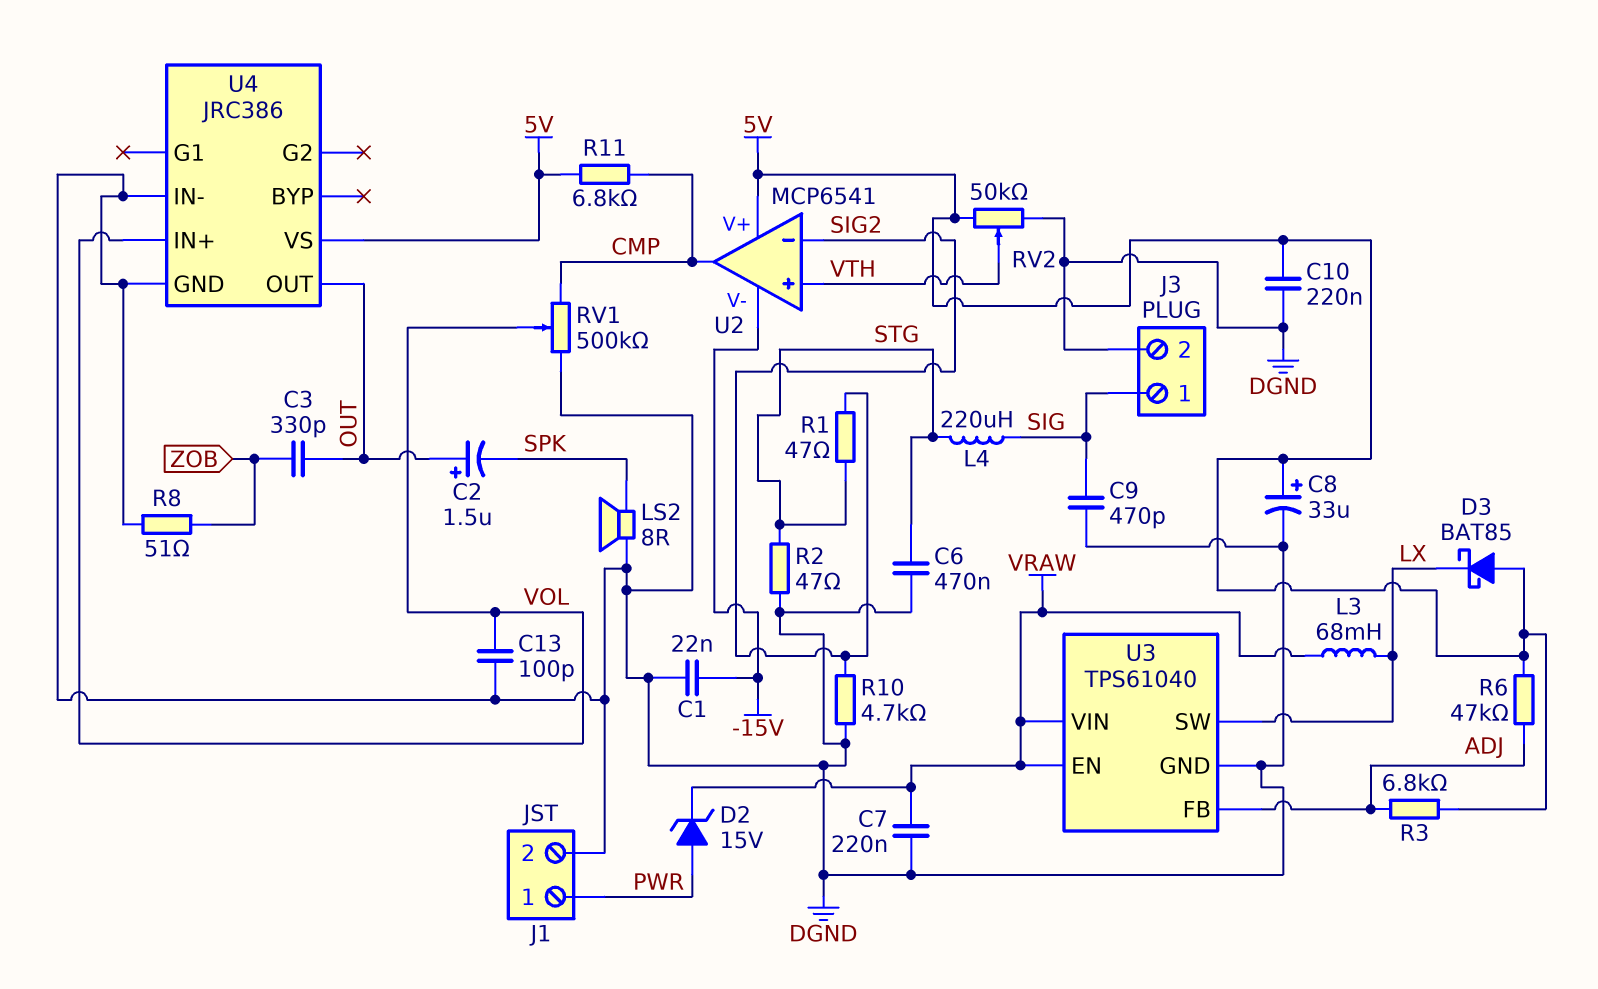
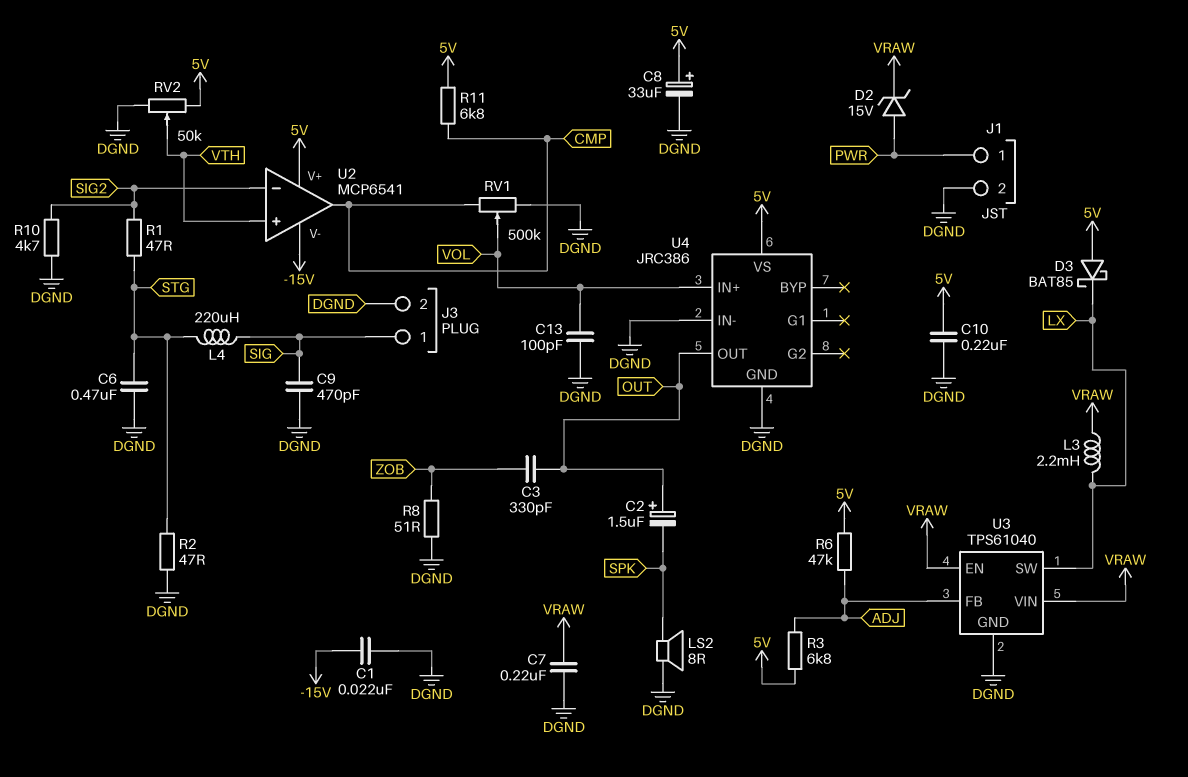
L3: 68mH (LX, VRAW) -> 2.2mH (LX, VRAW)

